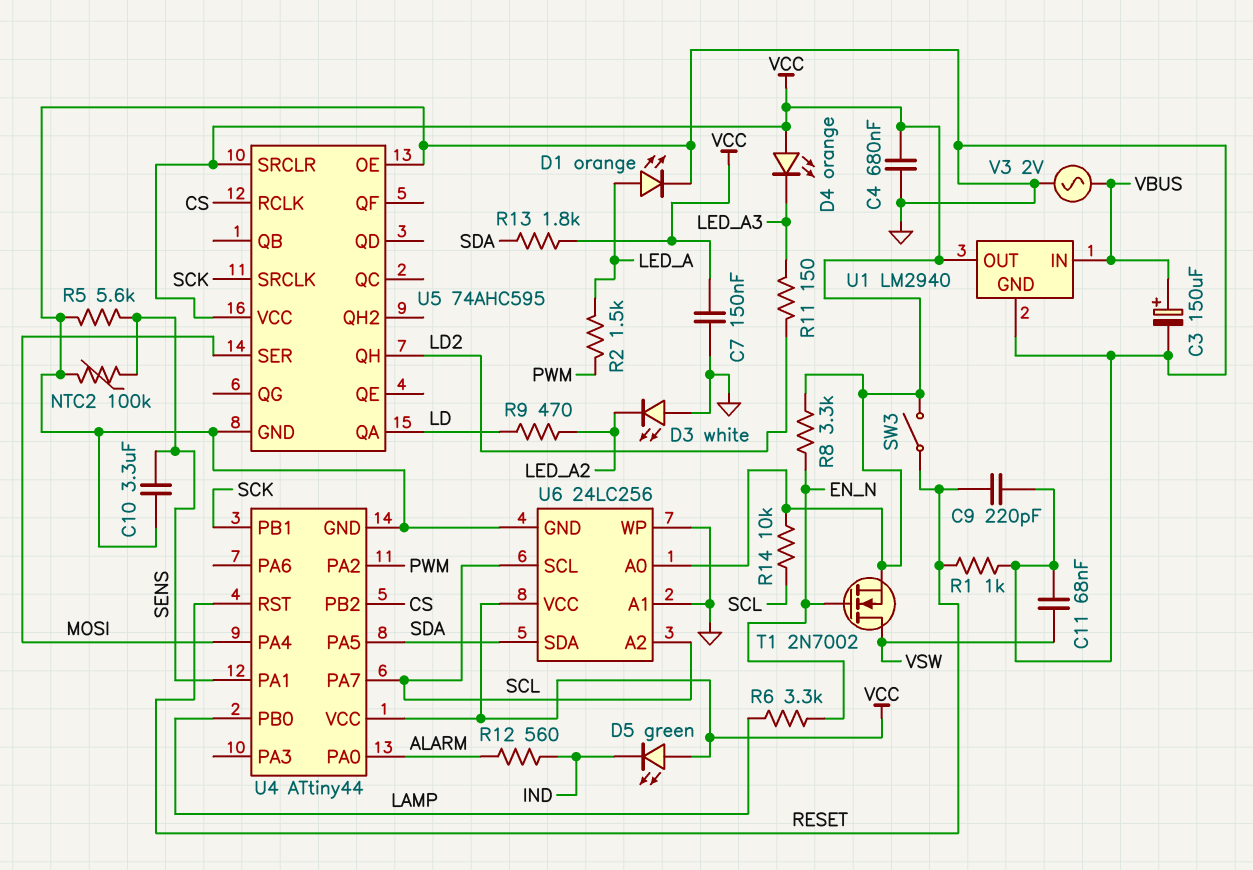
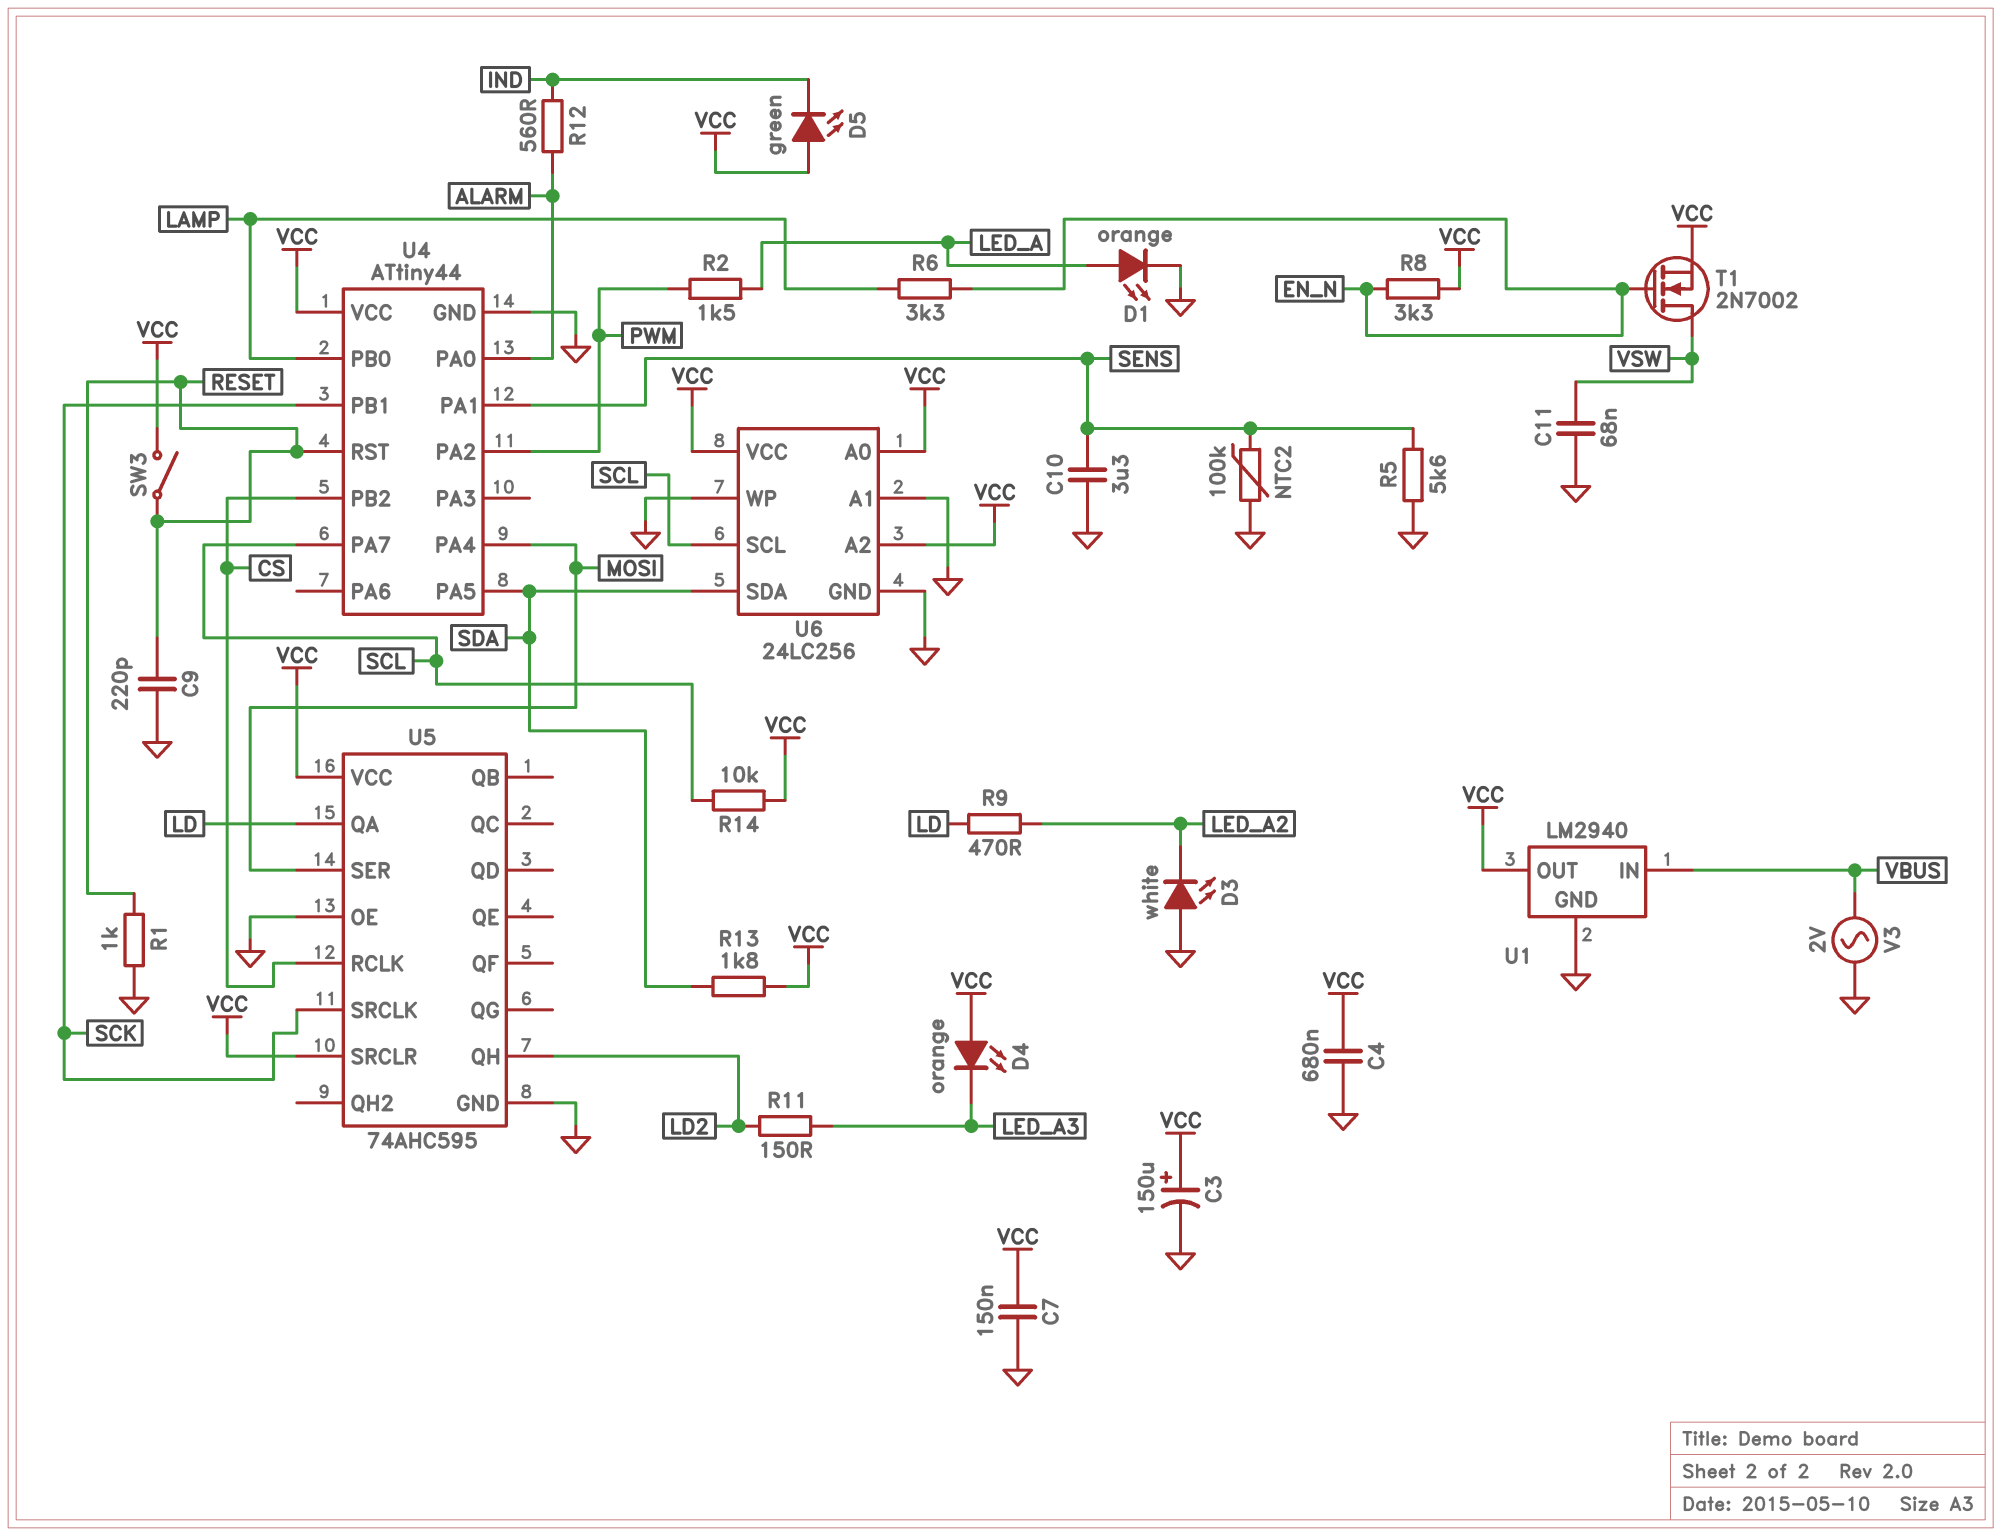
C3: 150uF (plus VBUS, minus GND) -> 150uF (plus VCC, minus GND)
U6 pin A2: SCL -> VCC

